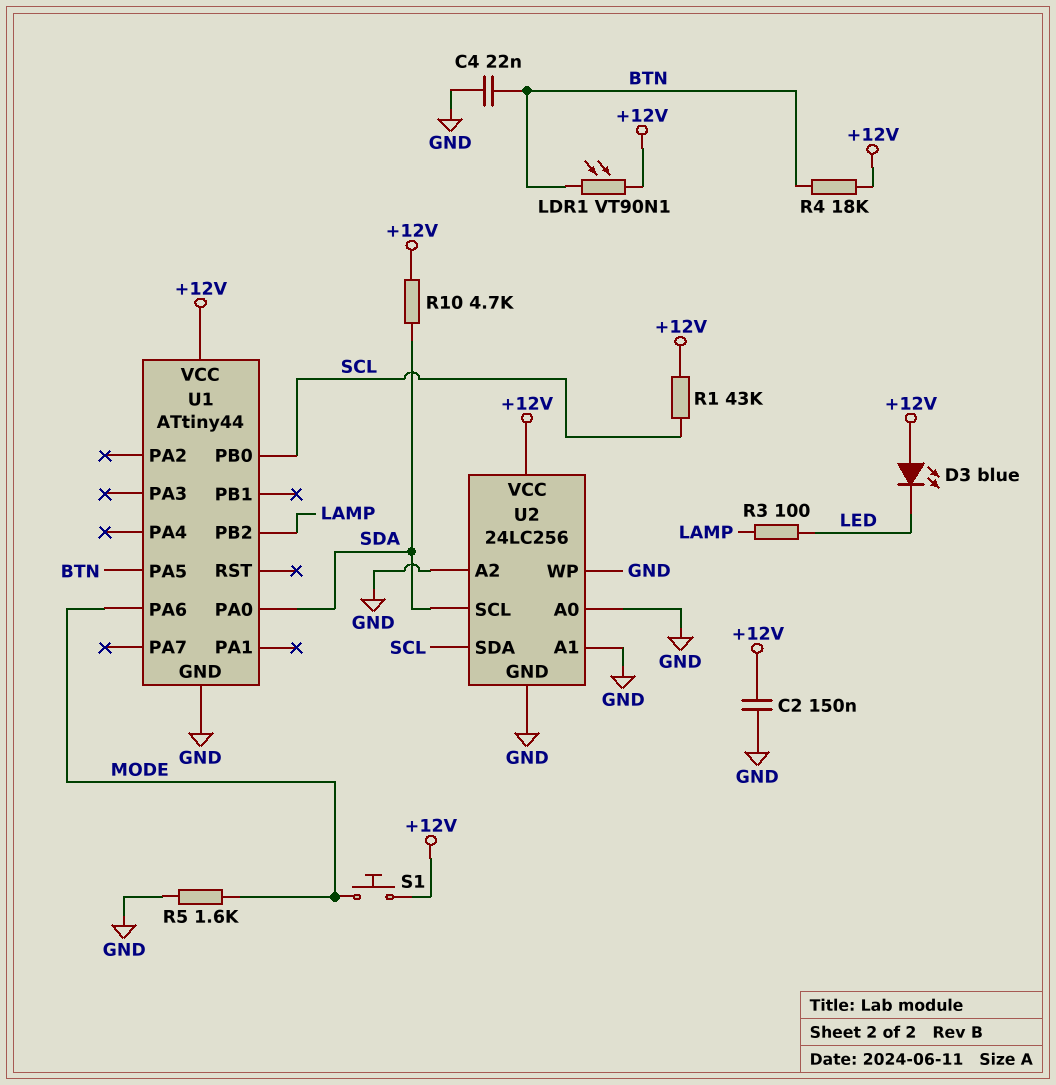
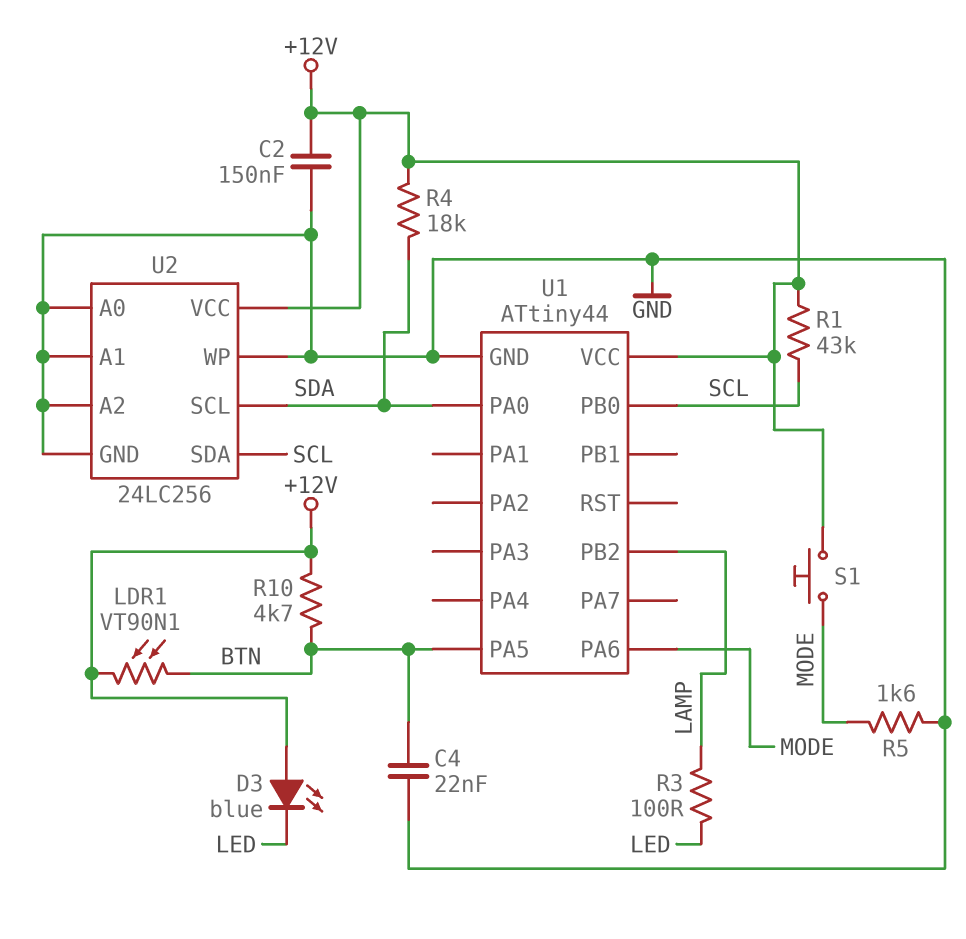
R4: 18k (+12V, BTN) -> 18k (+12V, SDA)
R10: 4.7k (+12V, SDA) -> 4.7k (+12V, BTN)

